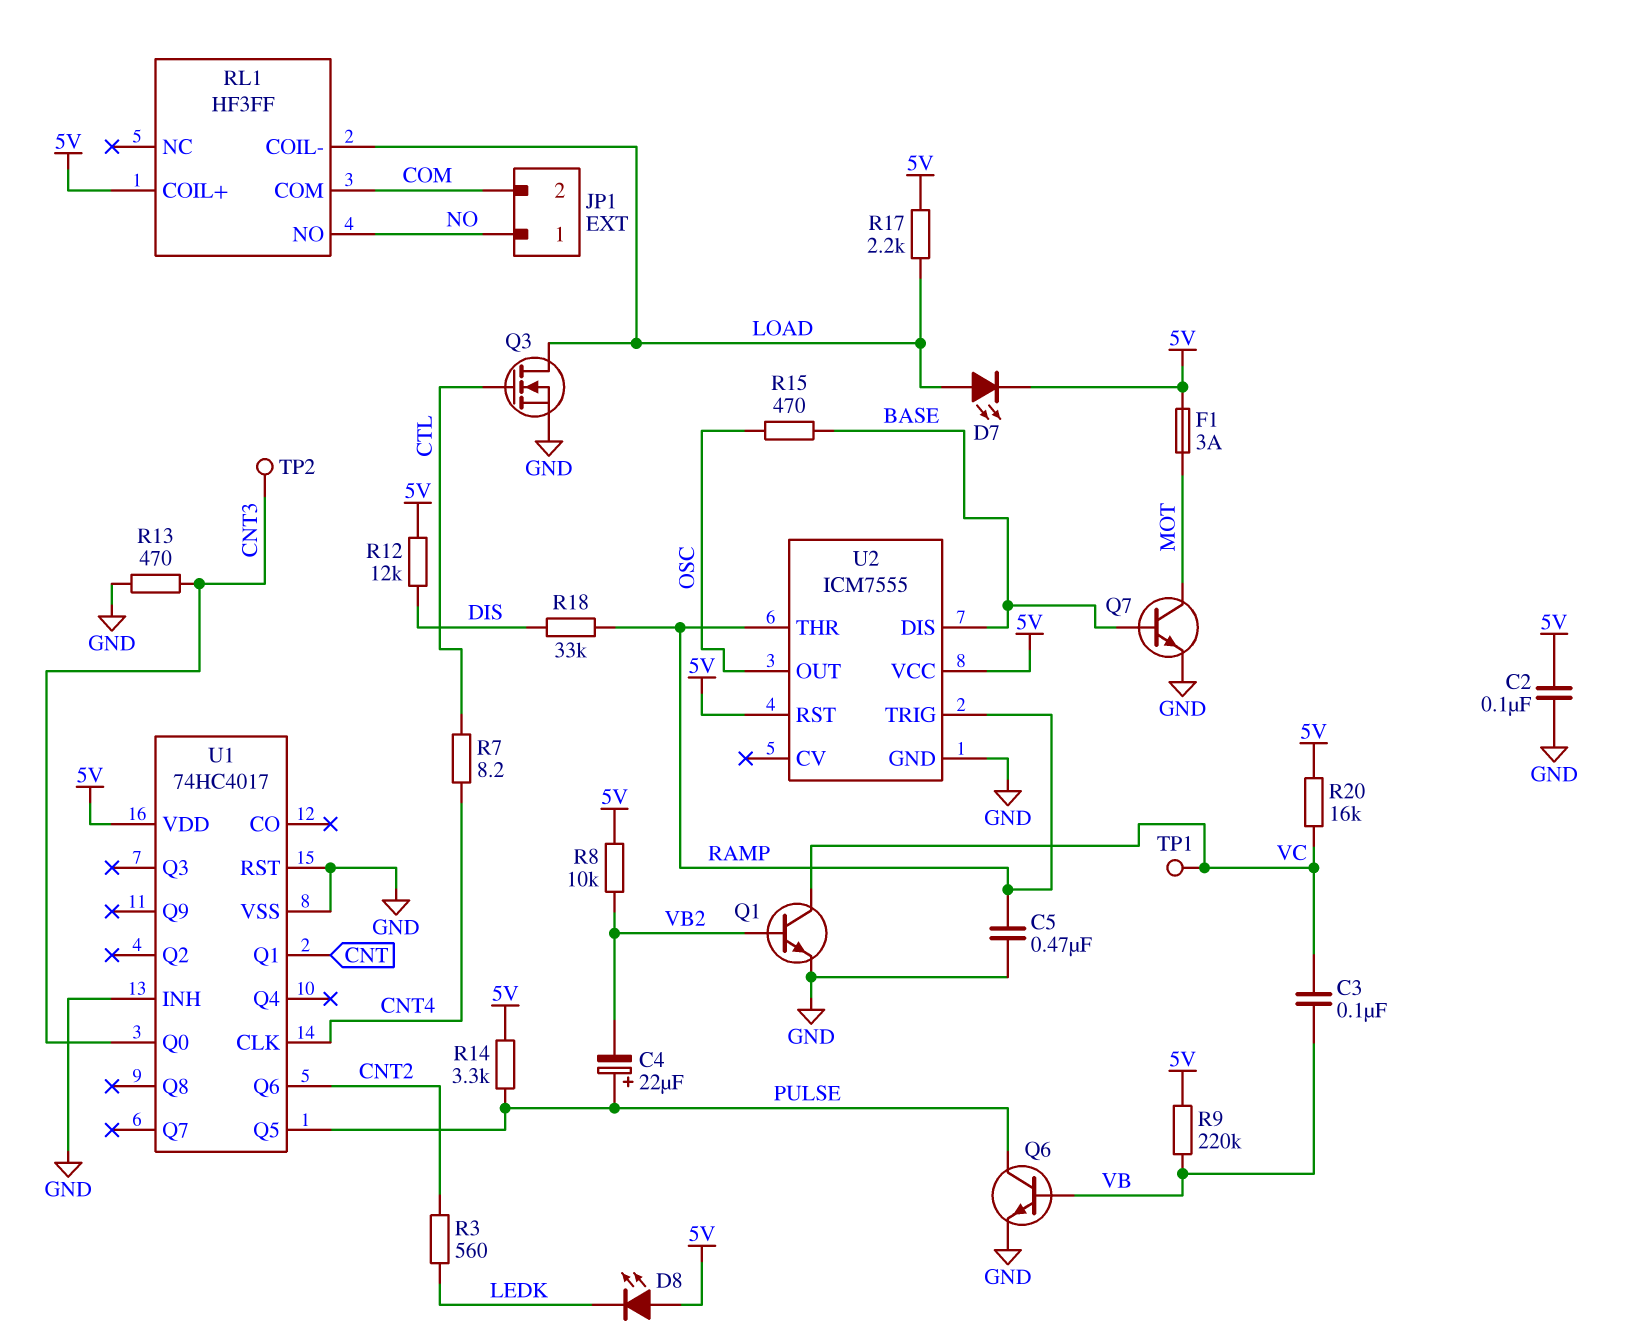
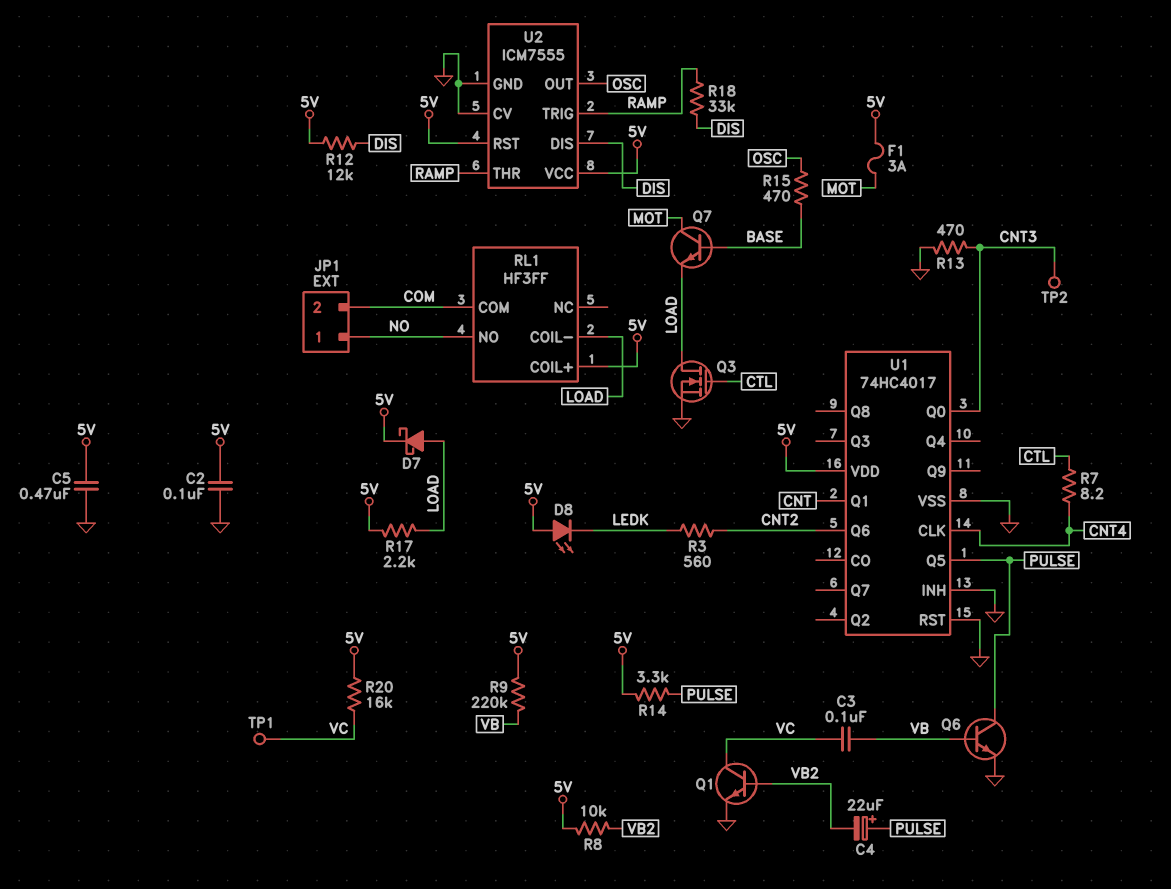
C5: 470nF (GND, RAMP) -> 470nF (5V, GND)
D7: LED (A LOAD, K 5V) -> schottky (A LOAD, K 5V)
Q7: NPN (B BASE, C MOT, E GND) -> NPN (B BASE, C MOT, E LOAD)
U2 pin CV: none -> GND
U2 pin DIS: BASE -> DIS

